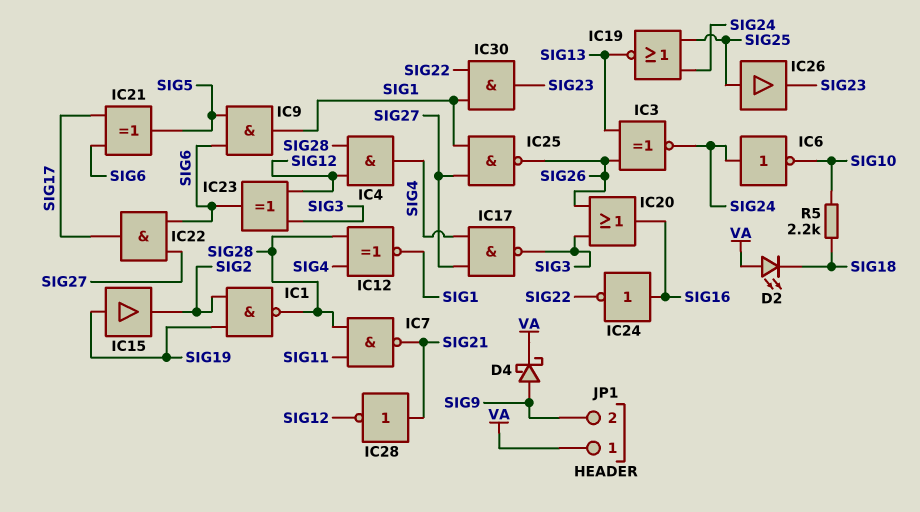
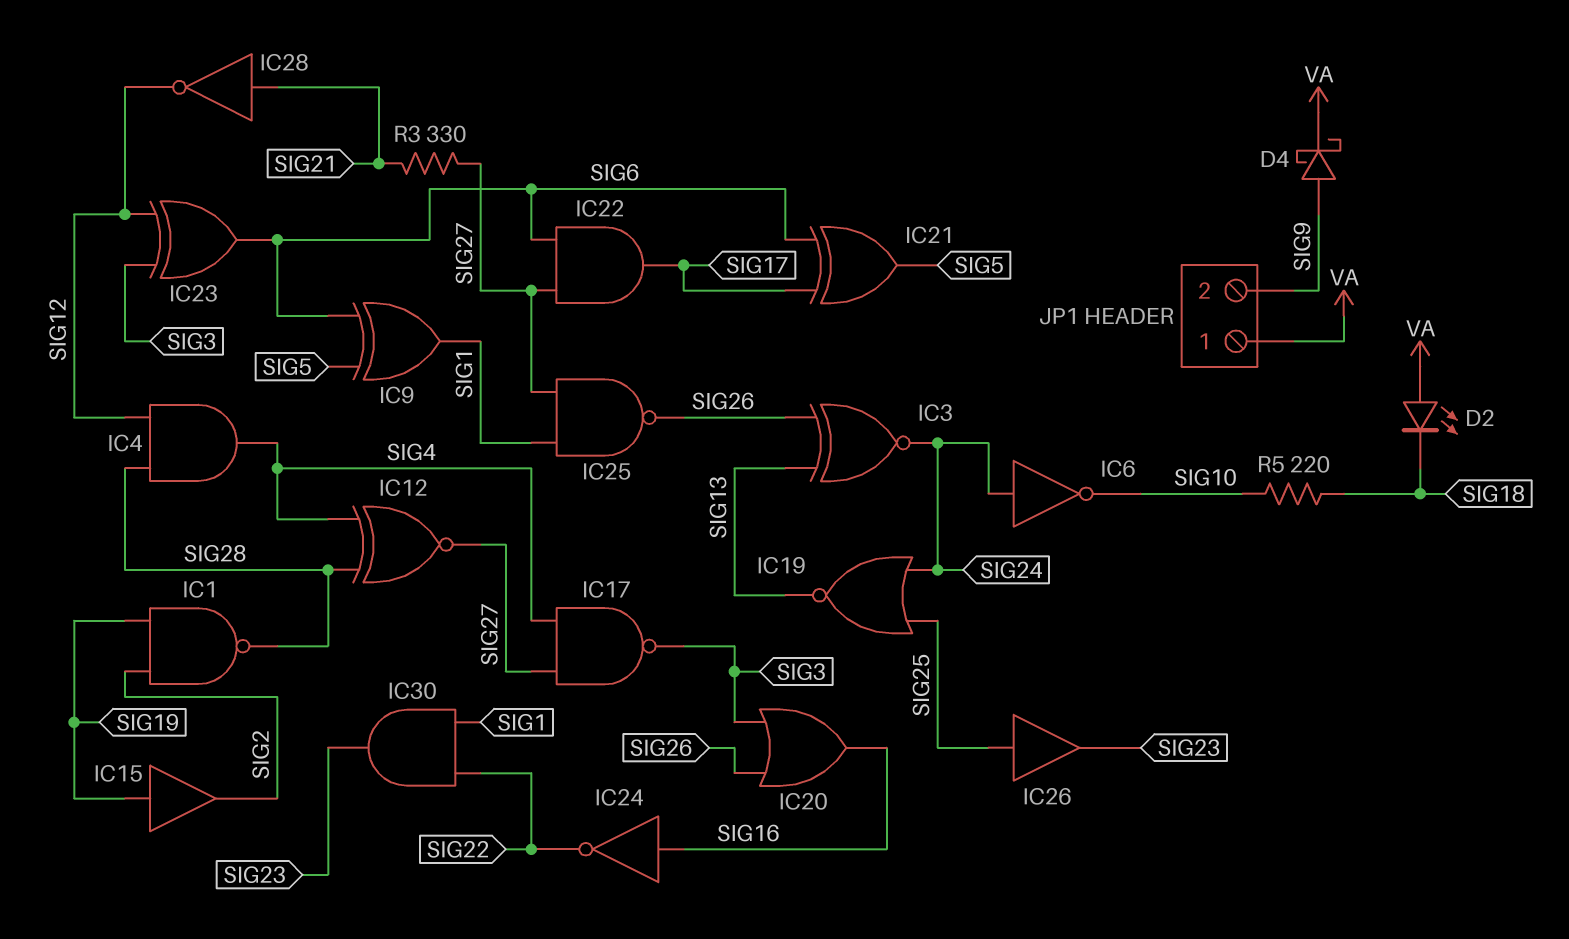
IC7: NAND (in SIG11, in SIG28, out SIG21) -> none
IC9: AND (in SIG5, in SIG6, out SIG1) -> XOR (in SIG5, in SIG6, out SIG1)
IC12: XNOR (in SIG4, in SIG28, out SIG1) -> XNOR (in SIG4, in SIG28, out SIG27)
R3: none -> 330 (SIG21, SIG27)
R5: 2.2k (SIG10, SIG18) -> 220 (SIG10, SIG18)

